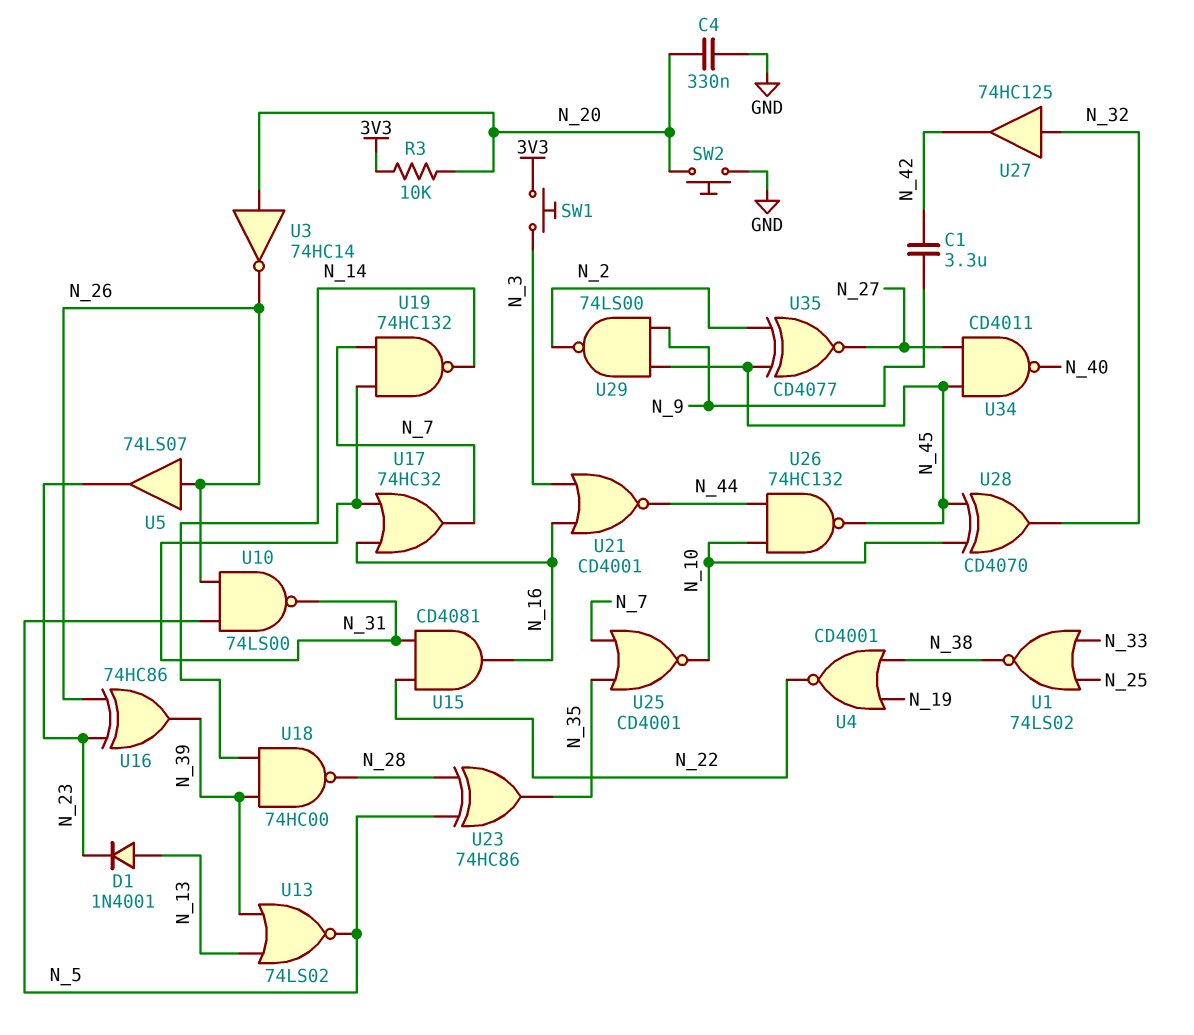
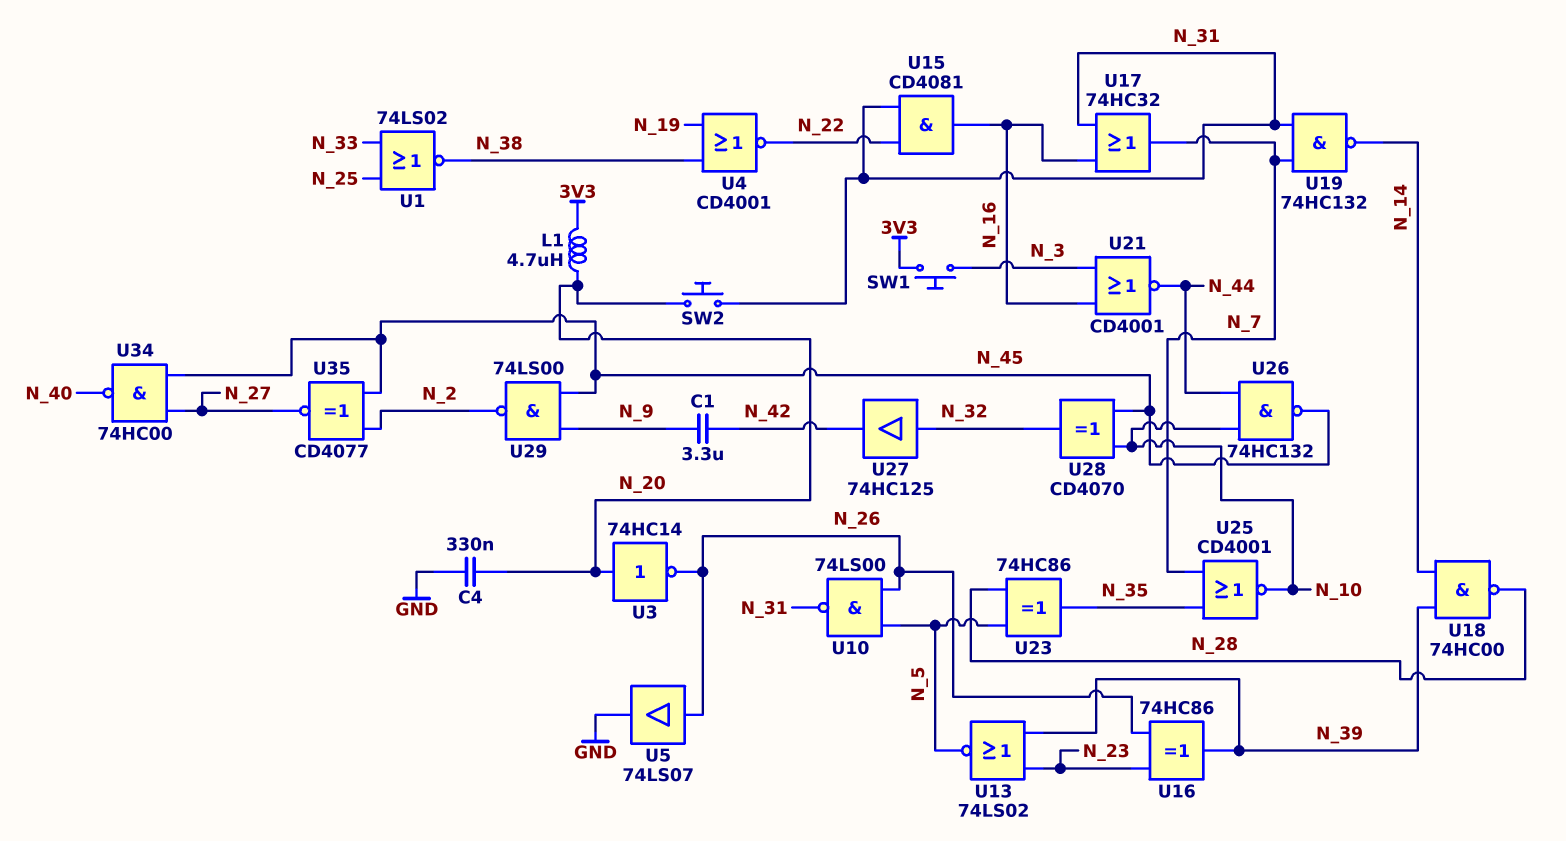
D1: diode 1N4001 (A N_13, K N_23) -> none
L1: none -> 4.7uH (3V3, N_20)
R3: 10k (3V3, N_20) -> none
SW2: button (GND, N_20) -> button (N_20, N_31)
U5: buffer 74LS07 (in N_26, out N_23) -> buffer 74LS07 (in N_26, out GND)
U13: NOR 74LS02 (in N_13, in N_39, out N_5) -> NOR 74LS02 (in N_23, in N_39, out N_5)
U34: NAND CD4011 (in N_27, in N_45, out N_40) -> NAND 74HC00 (in N_27, in N_45, out N_40)

